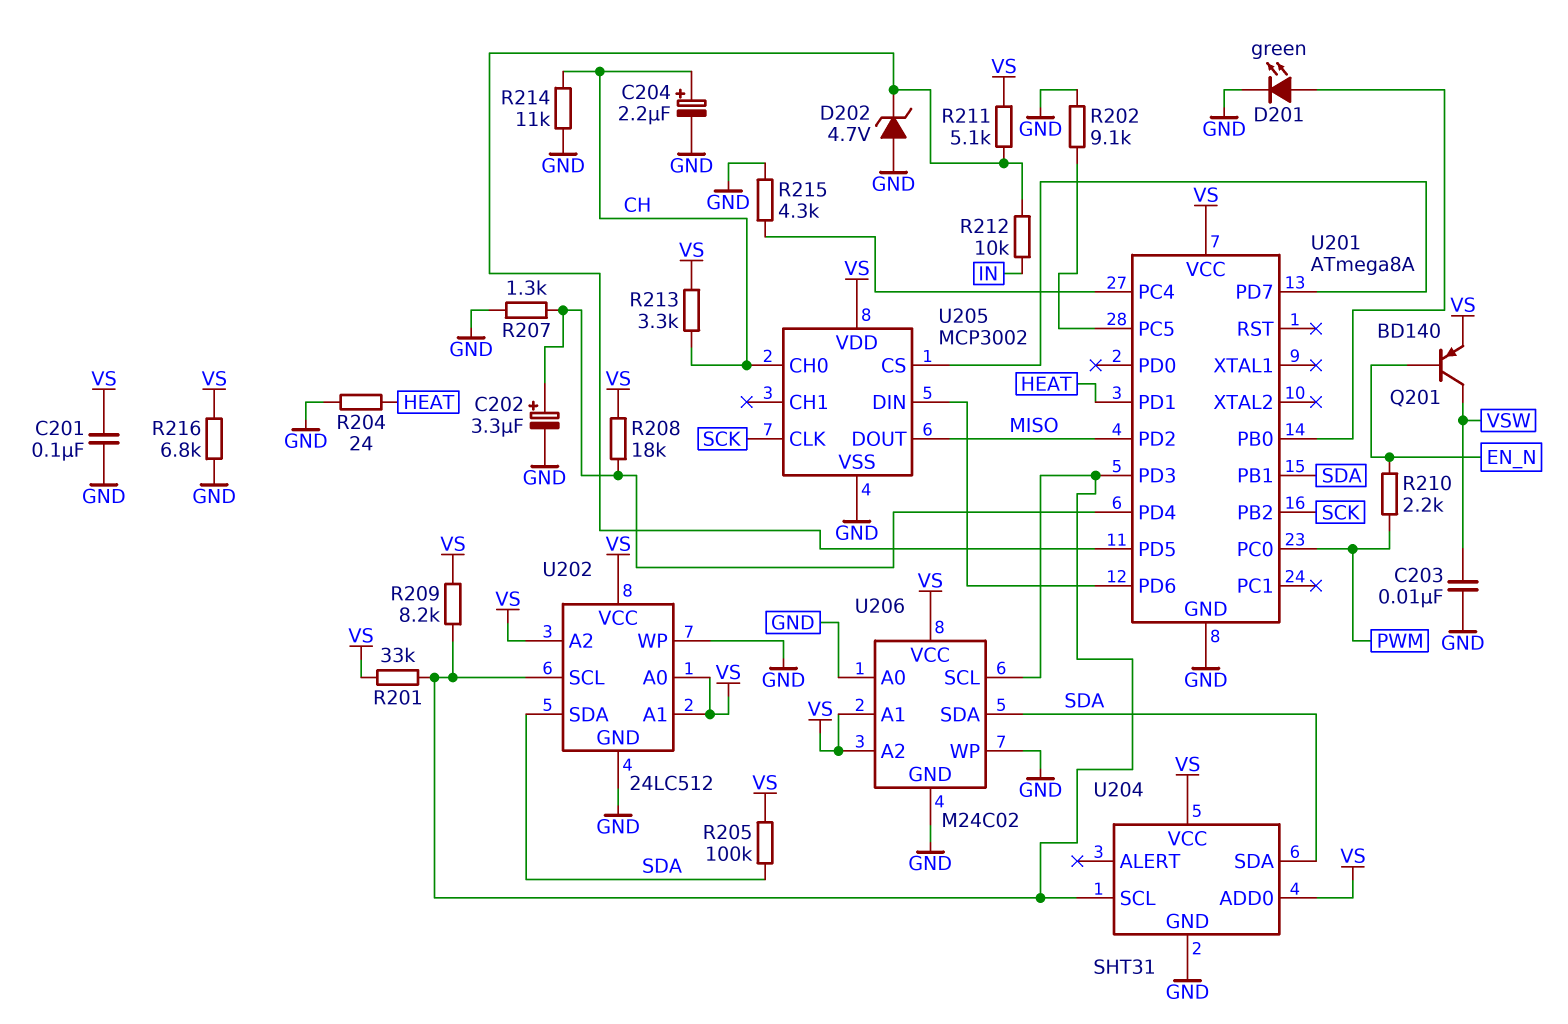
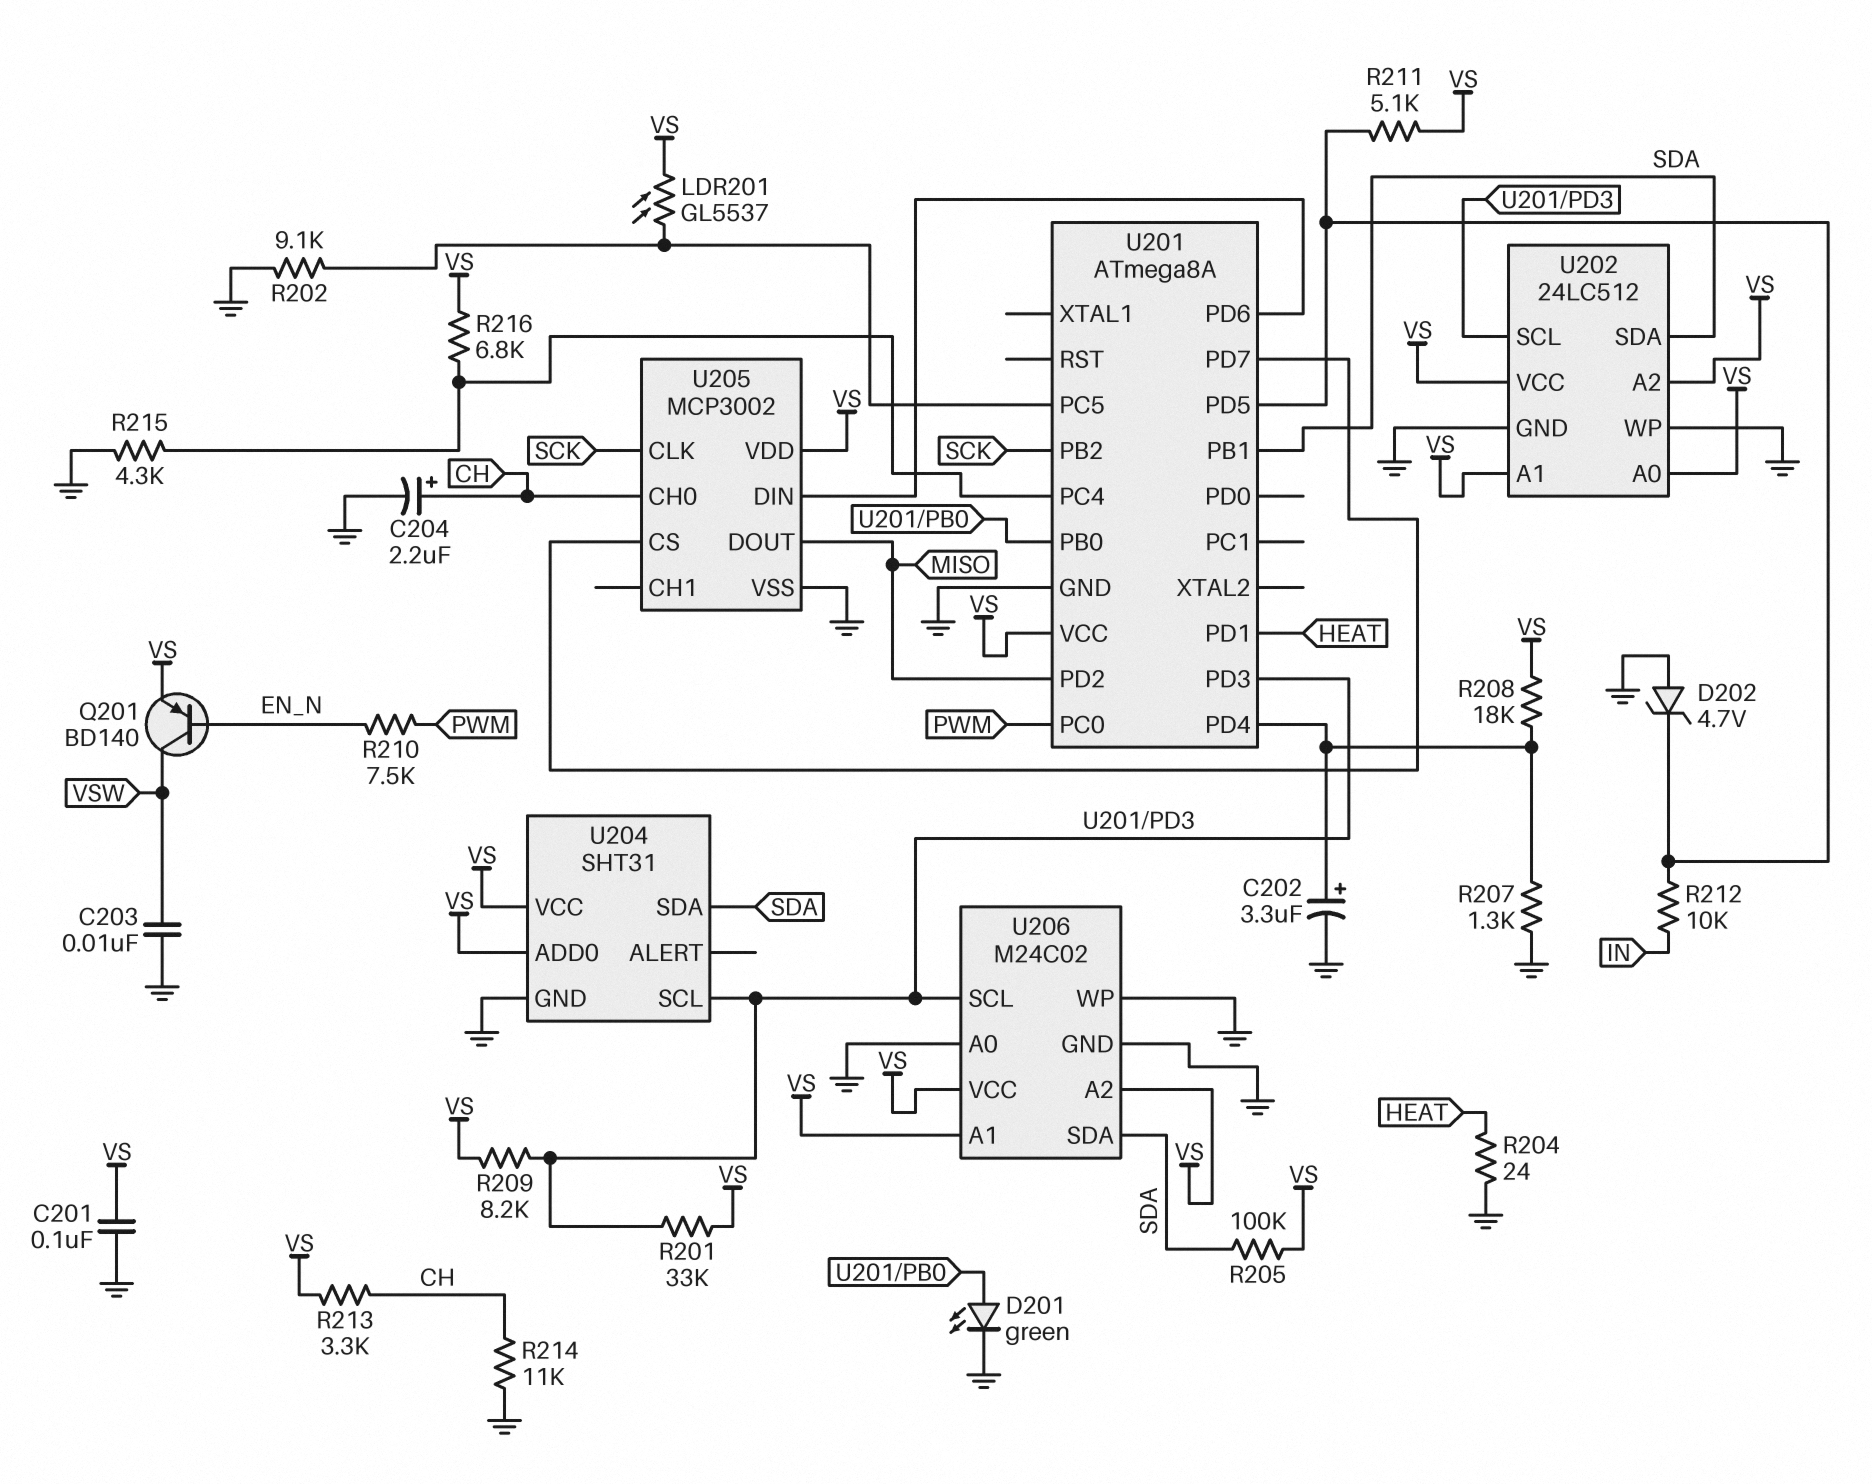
LDR201: none -> GL5537 (U201/PC5, VS)
R210: 2.2k (EN_N, PWM) -> 7.5k (EN_N, PWM)
R216: 6.8k (GND, VS) -> 6.8k (U201/PC4, VS)

